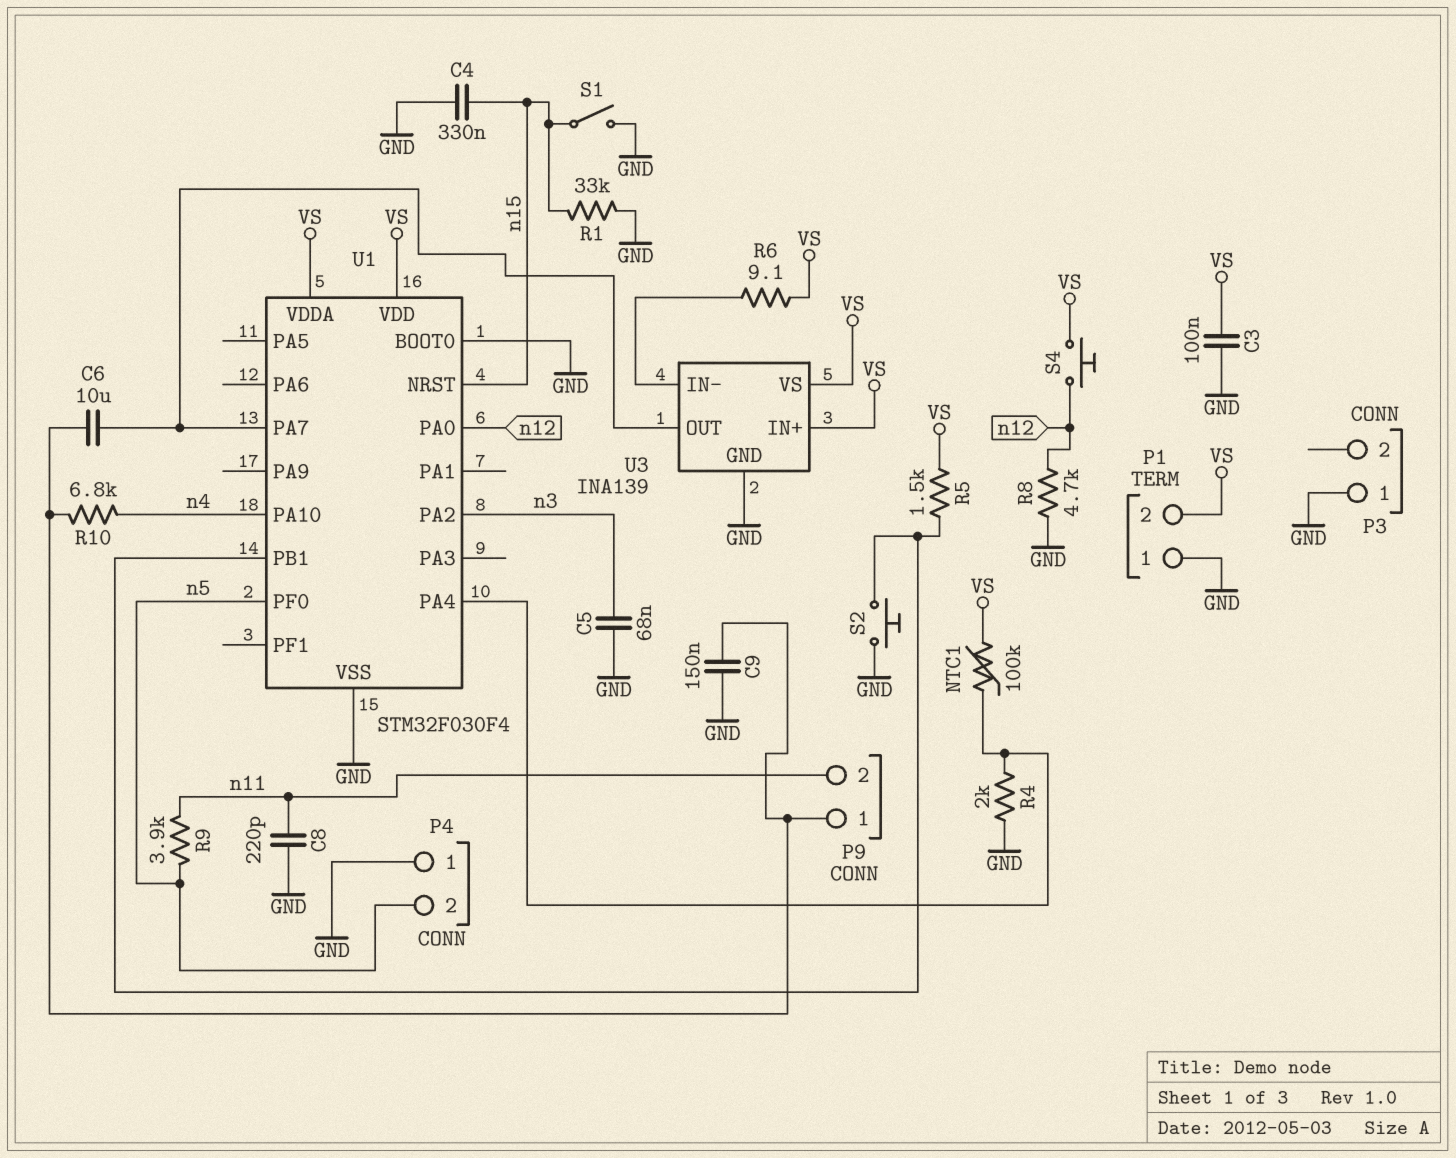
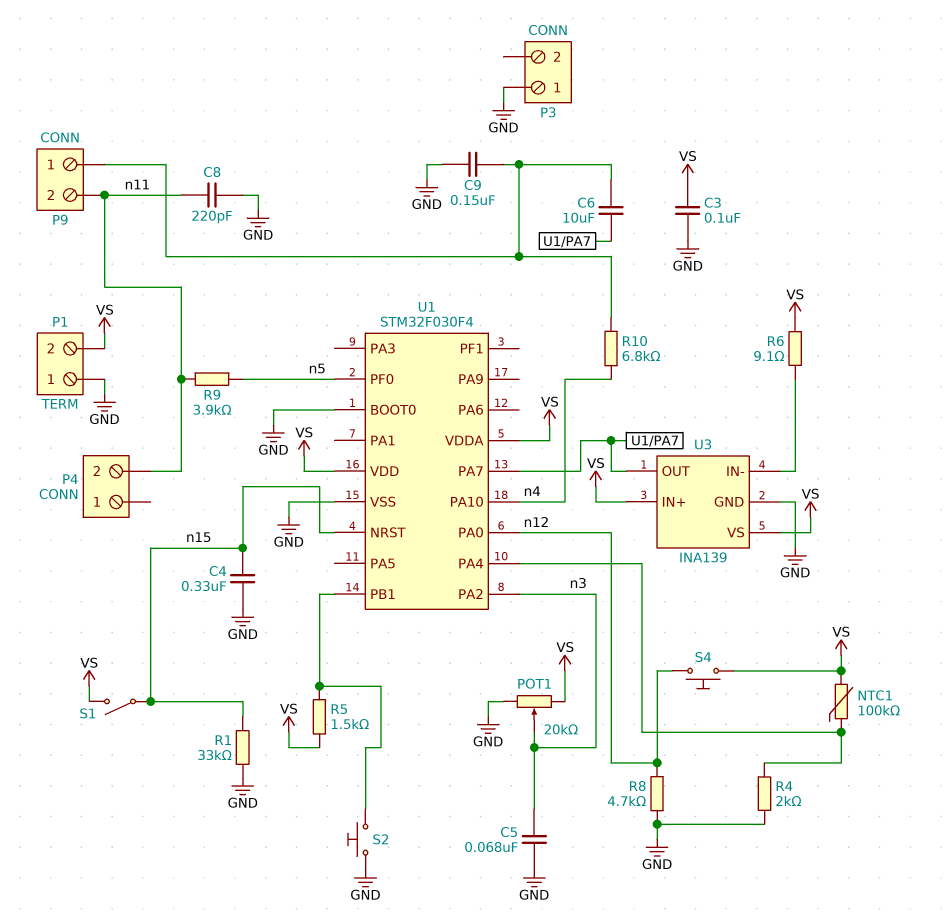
P4 pin 1: GND -> none
P4 pin 2: n5 -> n11
POT1: none -> 20k (GND, VS, wiper n3)
S1: switch (GND, n15) -> switch (VS, n15)

